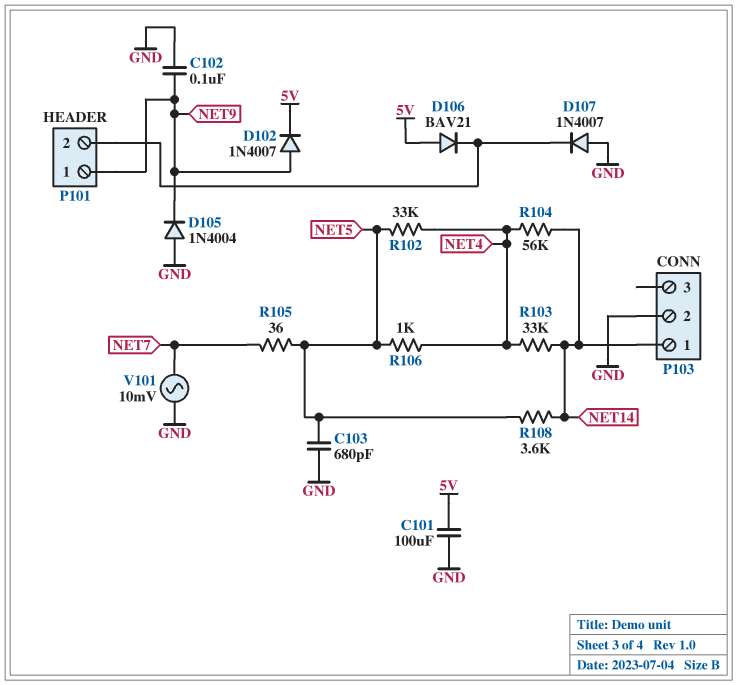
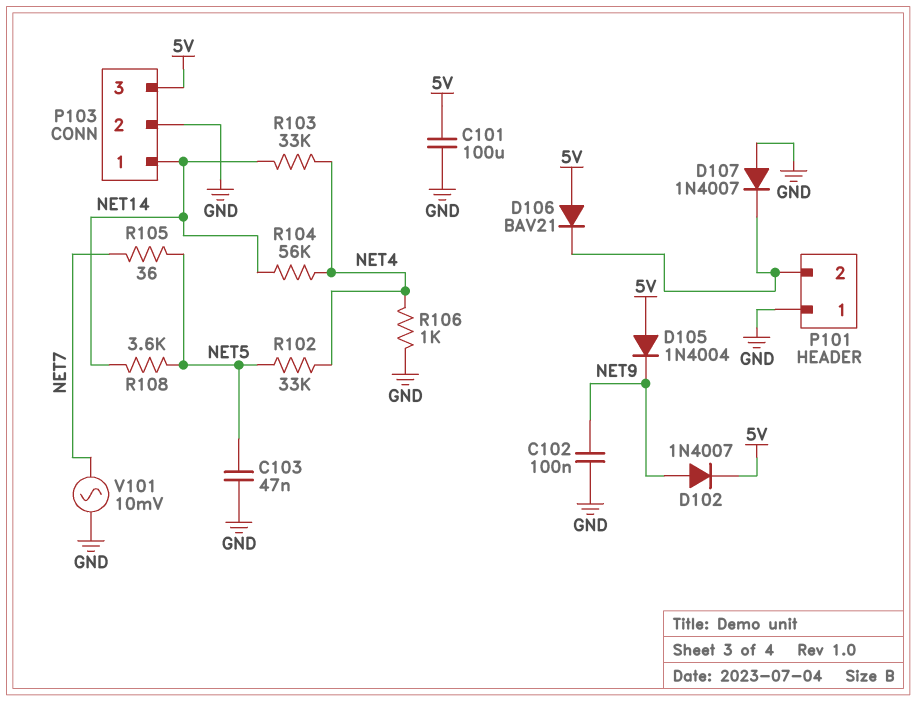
C103: 680pF (GND, NET5) -> 47nF (GND, NET5)
D105: diode 1N4004 (A GND, K NET9) -> diode 1N4004 (A 5V, K NET9)
P101 pin 1: NET9 -> GND
P103 pin 3: none -> 5V
R106: 1k (NET4, NET5) -> 1k (GND, NET4)

